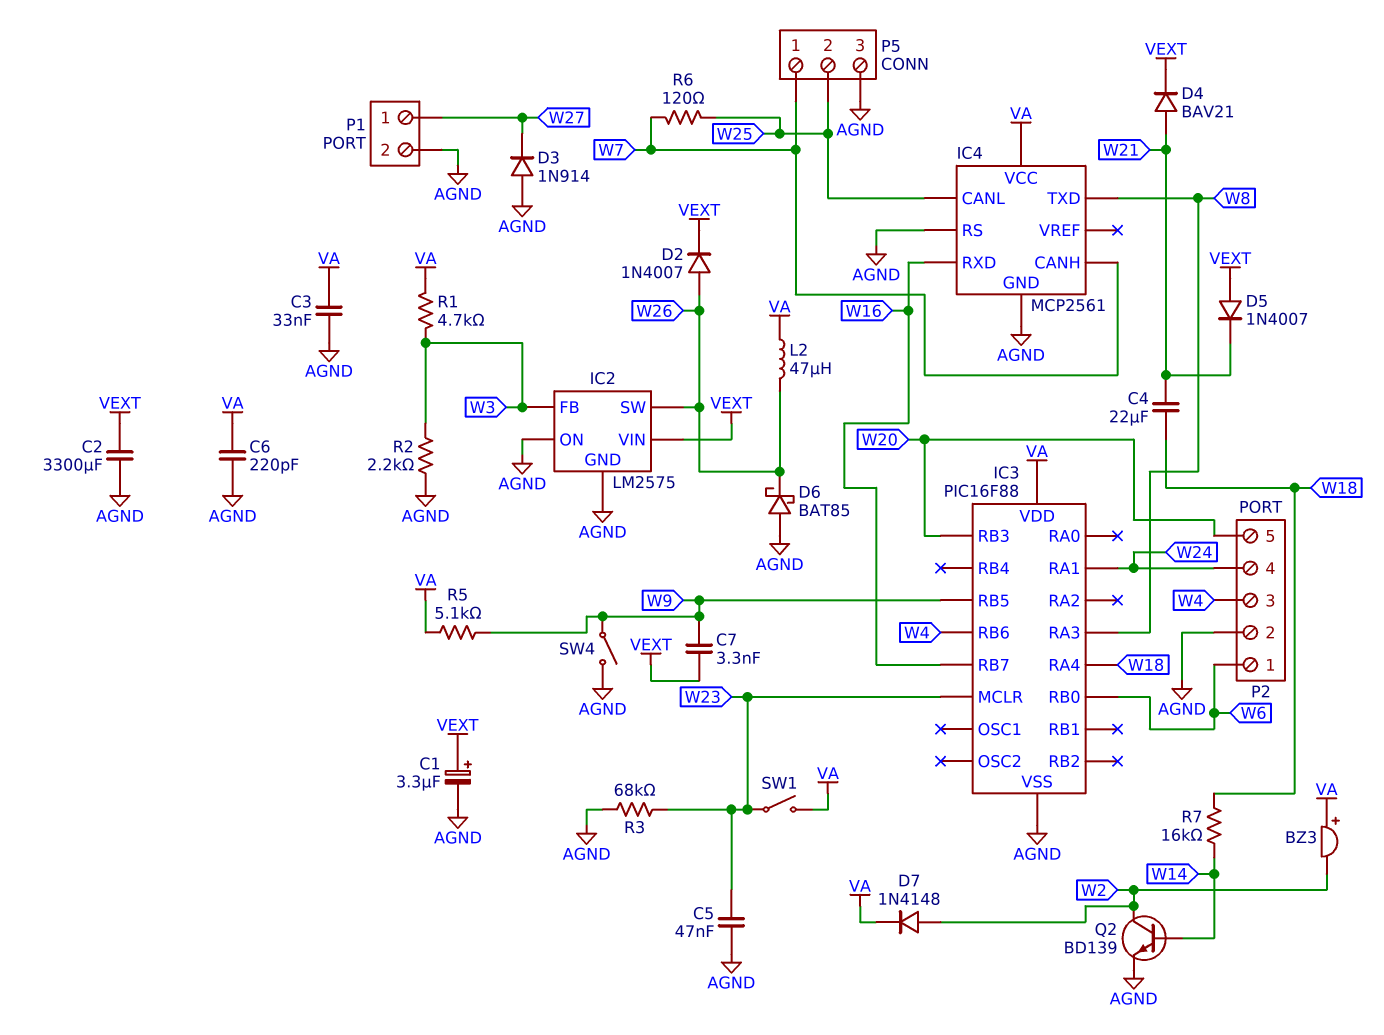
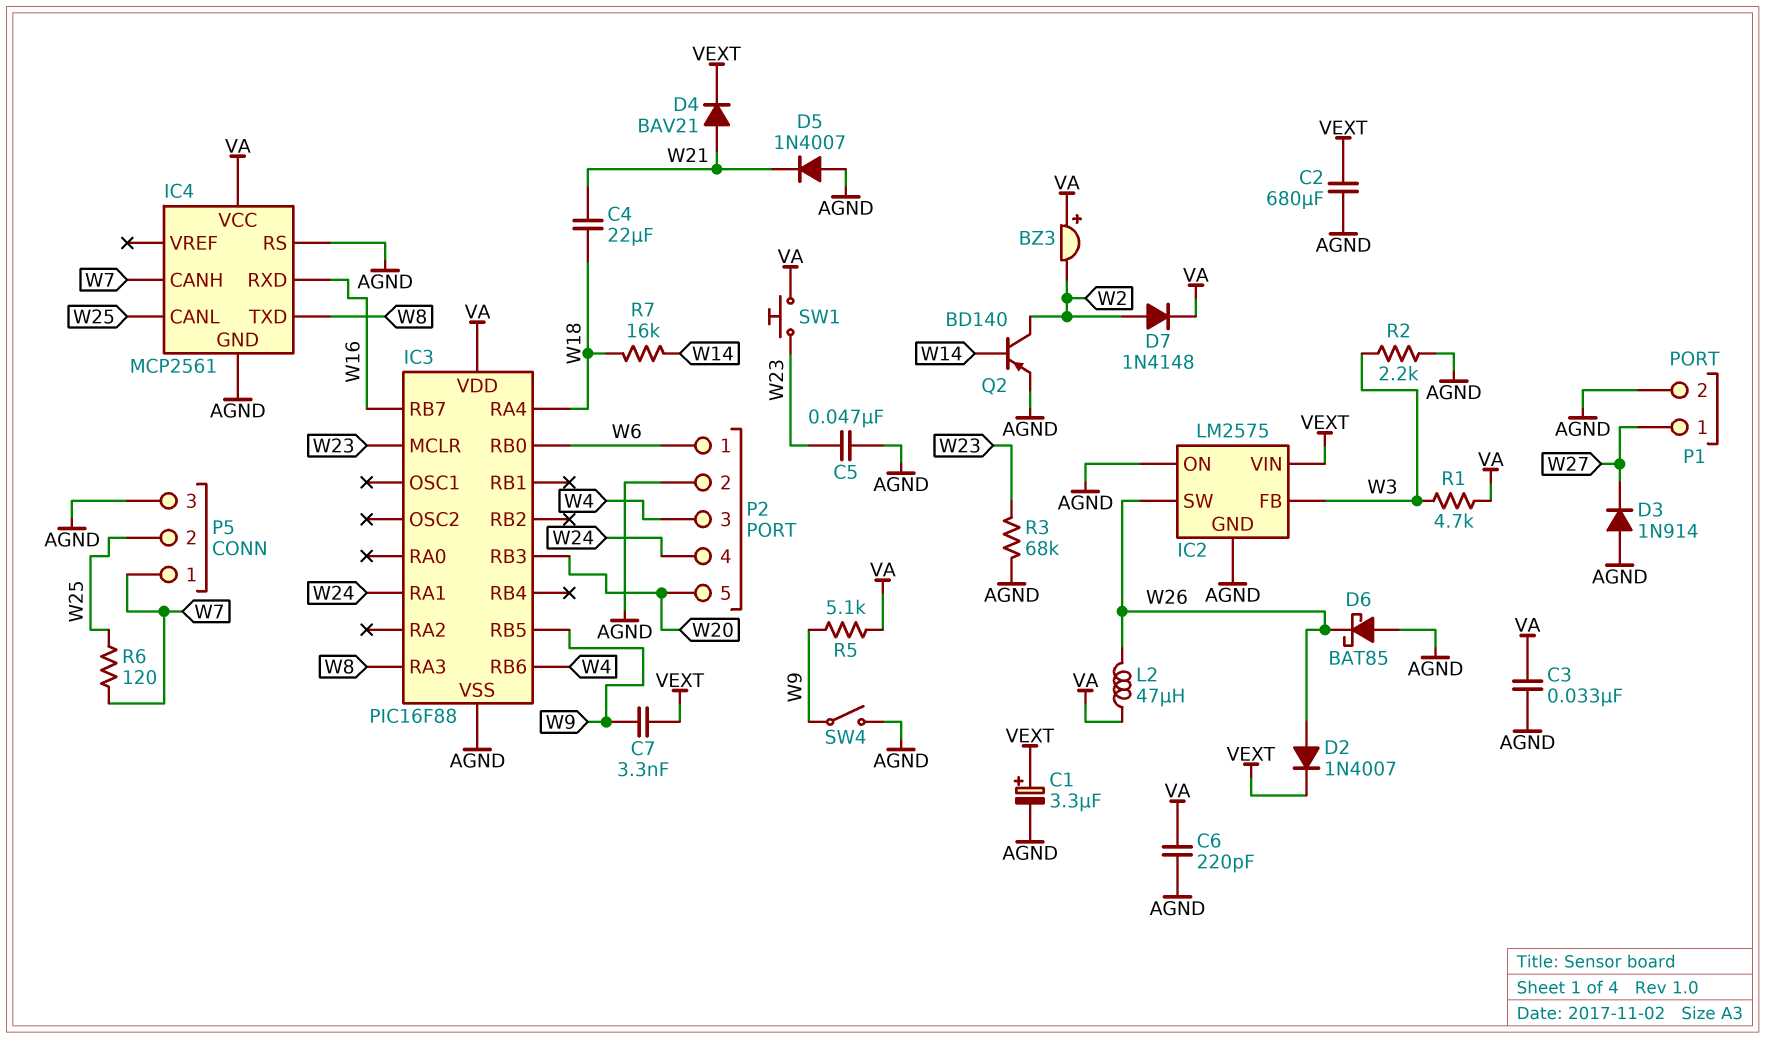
C2: 3300uF (AGND, VEXT) -> 680uF (AGND, VEXT)
D5: diode 1N4007 (A VEXT, K W21) -> diode 1N4007 (A AGND, K W21)
Q2: NPN BD139 (B W14, C W2, E AGND) -> PNP BD140 (B W14, C W2, E AGND)
SW1: switch (VA, W23) -> button (VA, W23)

